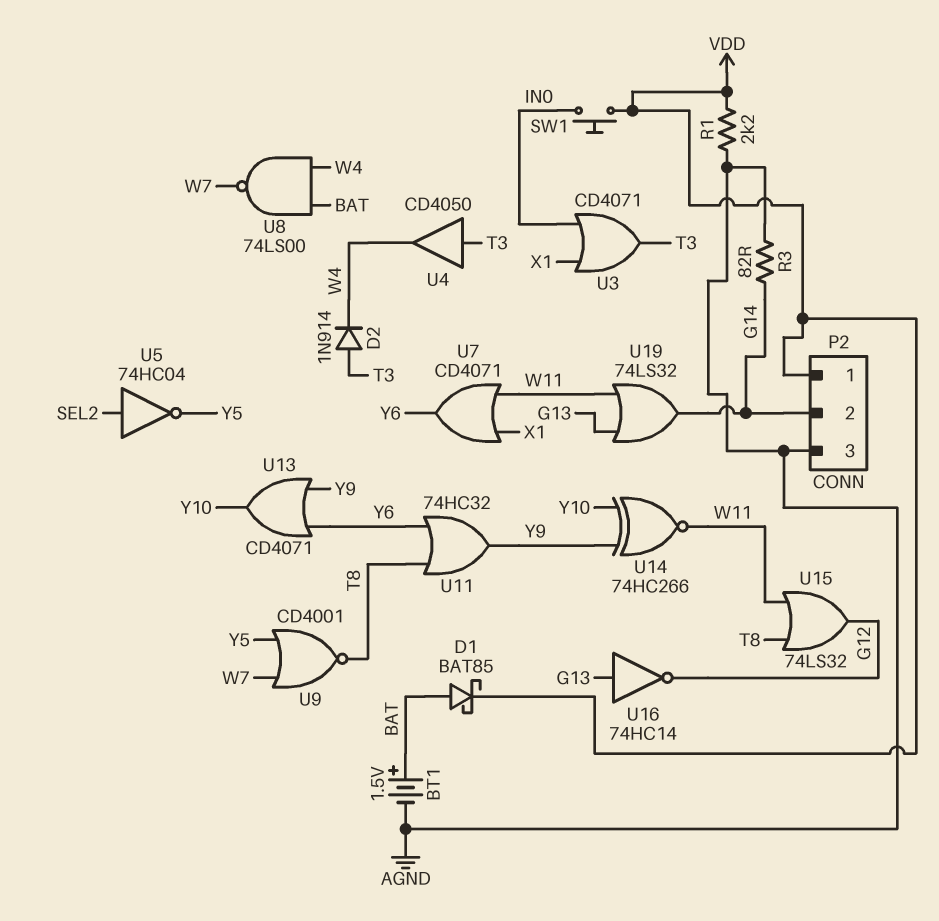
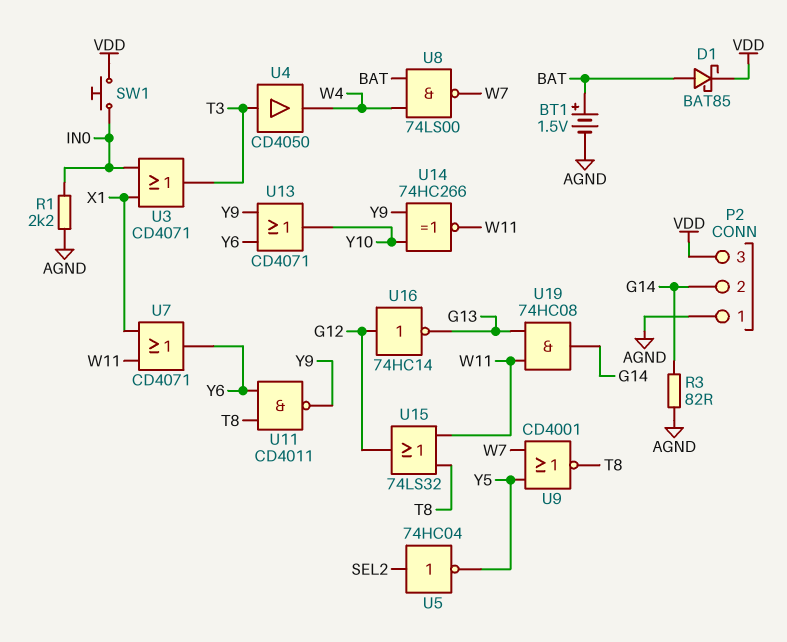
D2: diode 1N914 (A T3, K W4) -> none
P2 pin 1: VDD -> AGND
P2 pin 3: AGND -> VDD
R1: 2.2k (AGND, VDD) -> 2.2k (AGND, IN0)
U11: OR 74HC32 (in T8, in Y6, out Y9) -> NAND CD4011 (in T8, in Y6, out Y9)
U16: NOT 74HC14 (in G13, out G12) -> NOT 74HC14 (in G12, out G13)
U19: OR 74LS32 (in G13, in W11, out G14) -> AND 74HC08 (in G13, in W11, out G14)

